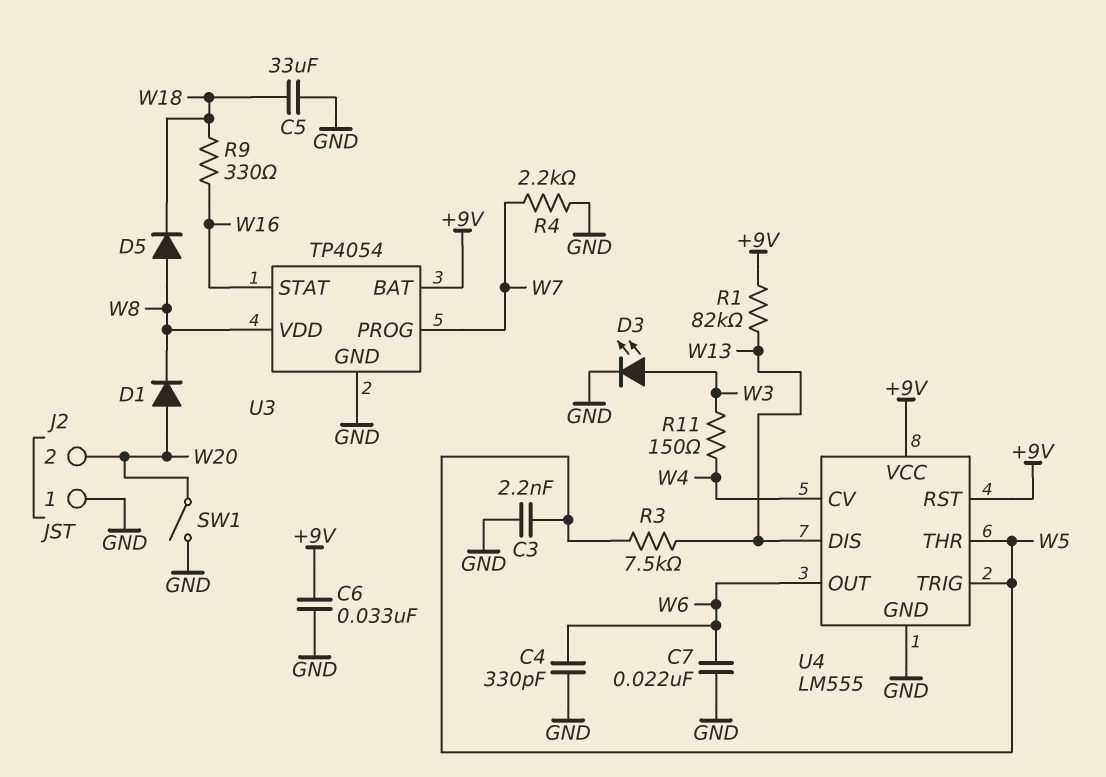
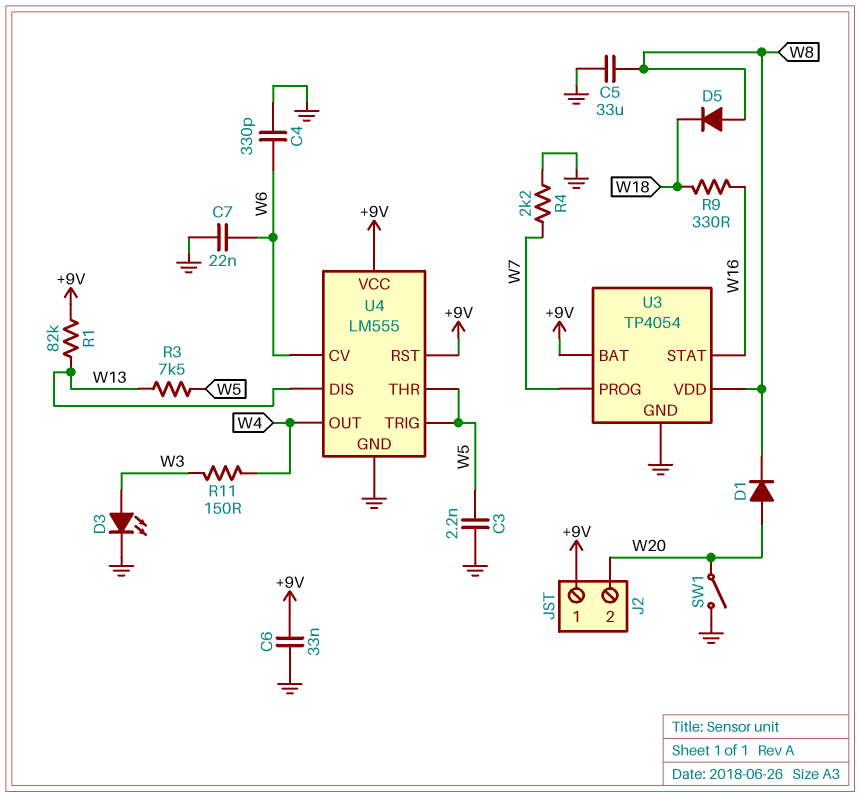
C5: 33uF (GND, W18) -> 33uF (GND, W8)
J2 pin 1: GND -> +9V
U4 pin CV: W4 -> W6
U4 pin OUT: W6 -> W4

